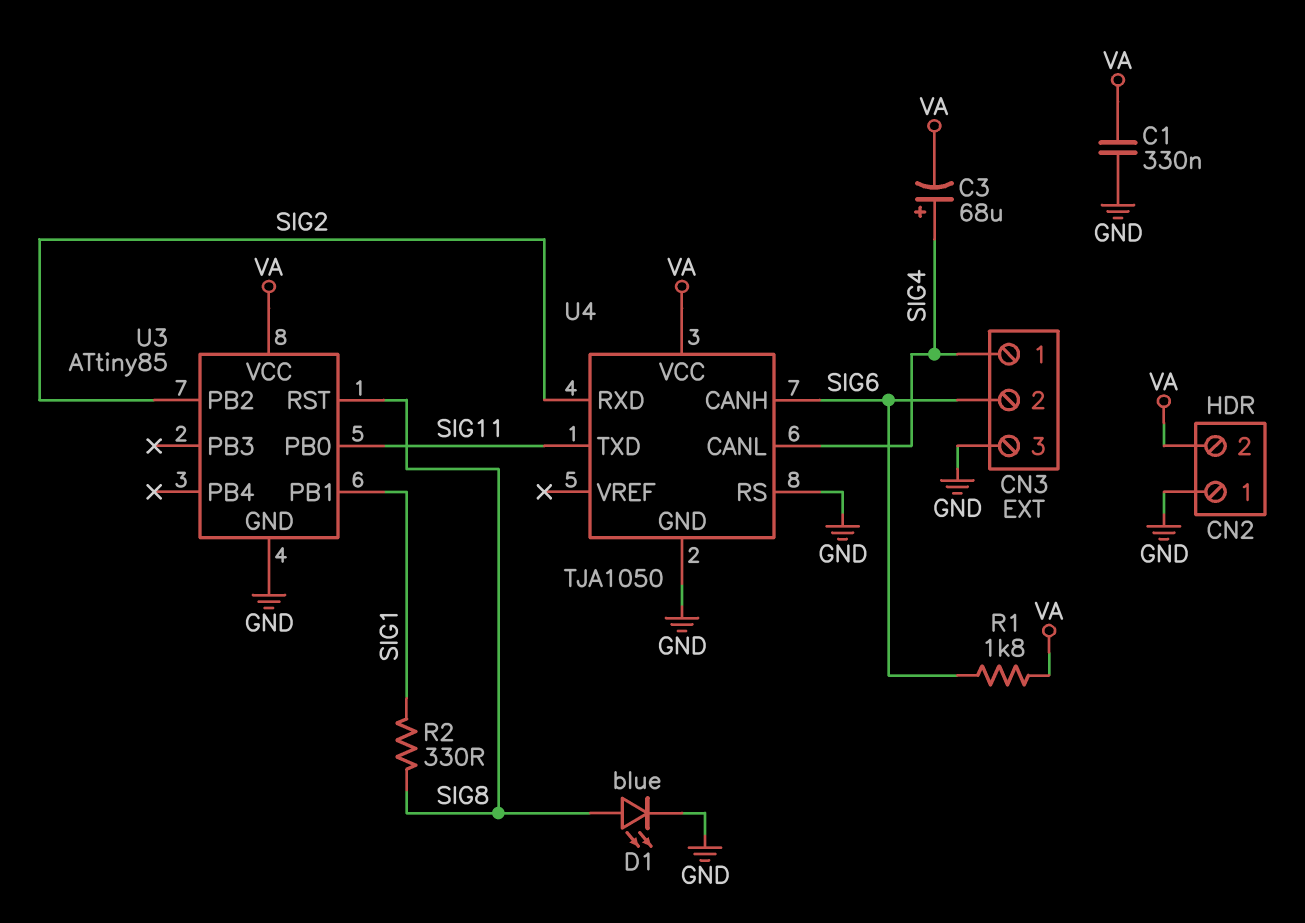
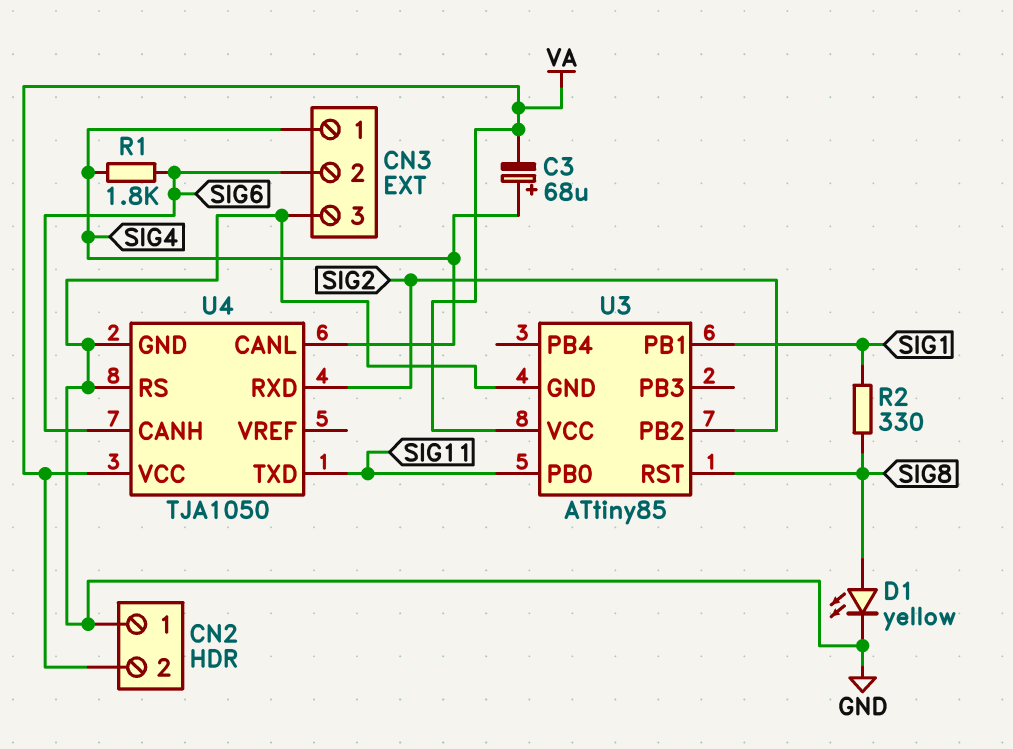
C1: 330nF (GND, VA) -> none
D1: LED blue (A SIG8, K GND) -> LED yellow (A SIG8, K GND)
R1: 1.8k (SIG6, VA) -> 1.8k (SIG4, SIG6)

